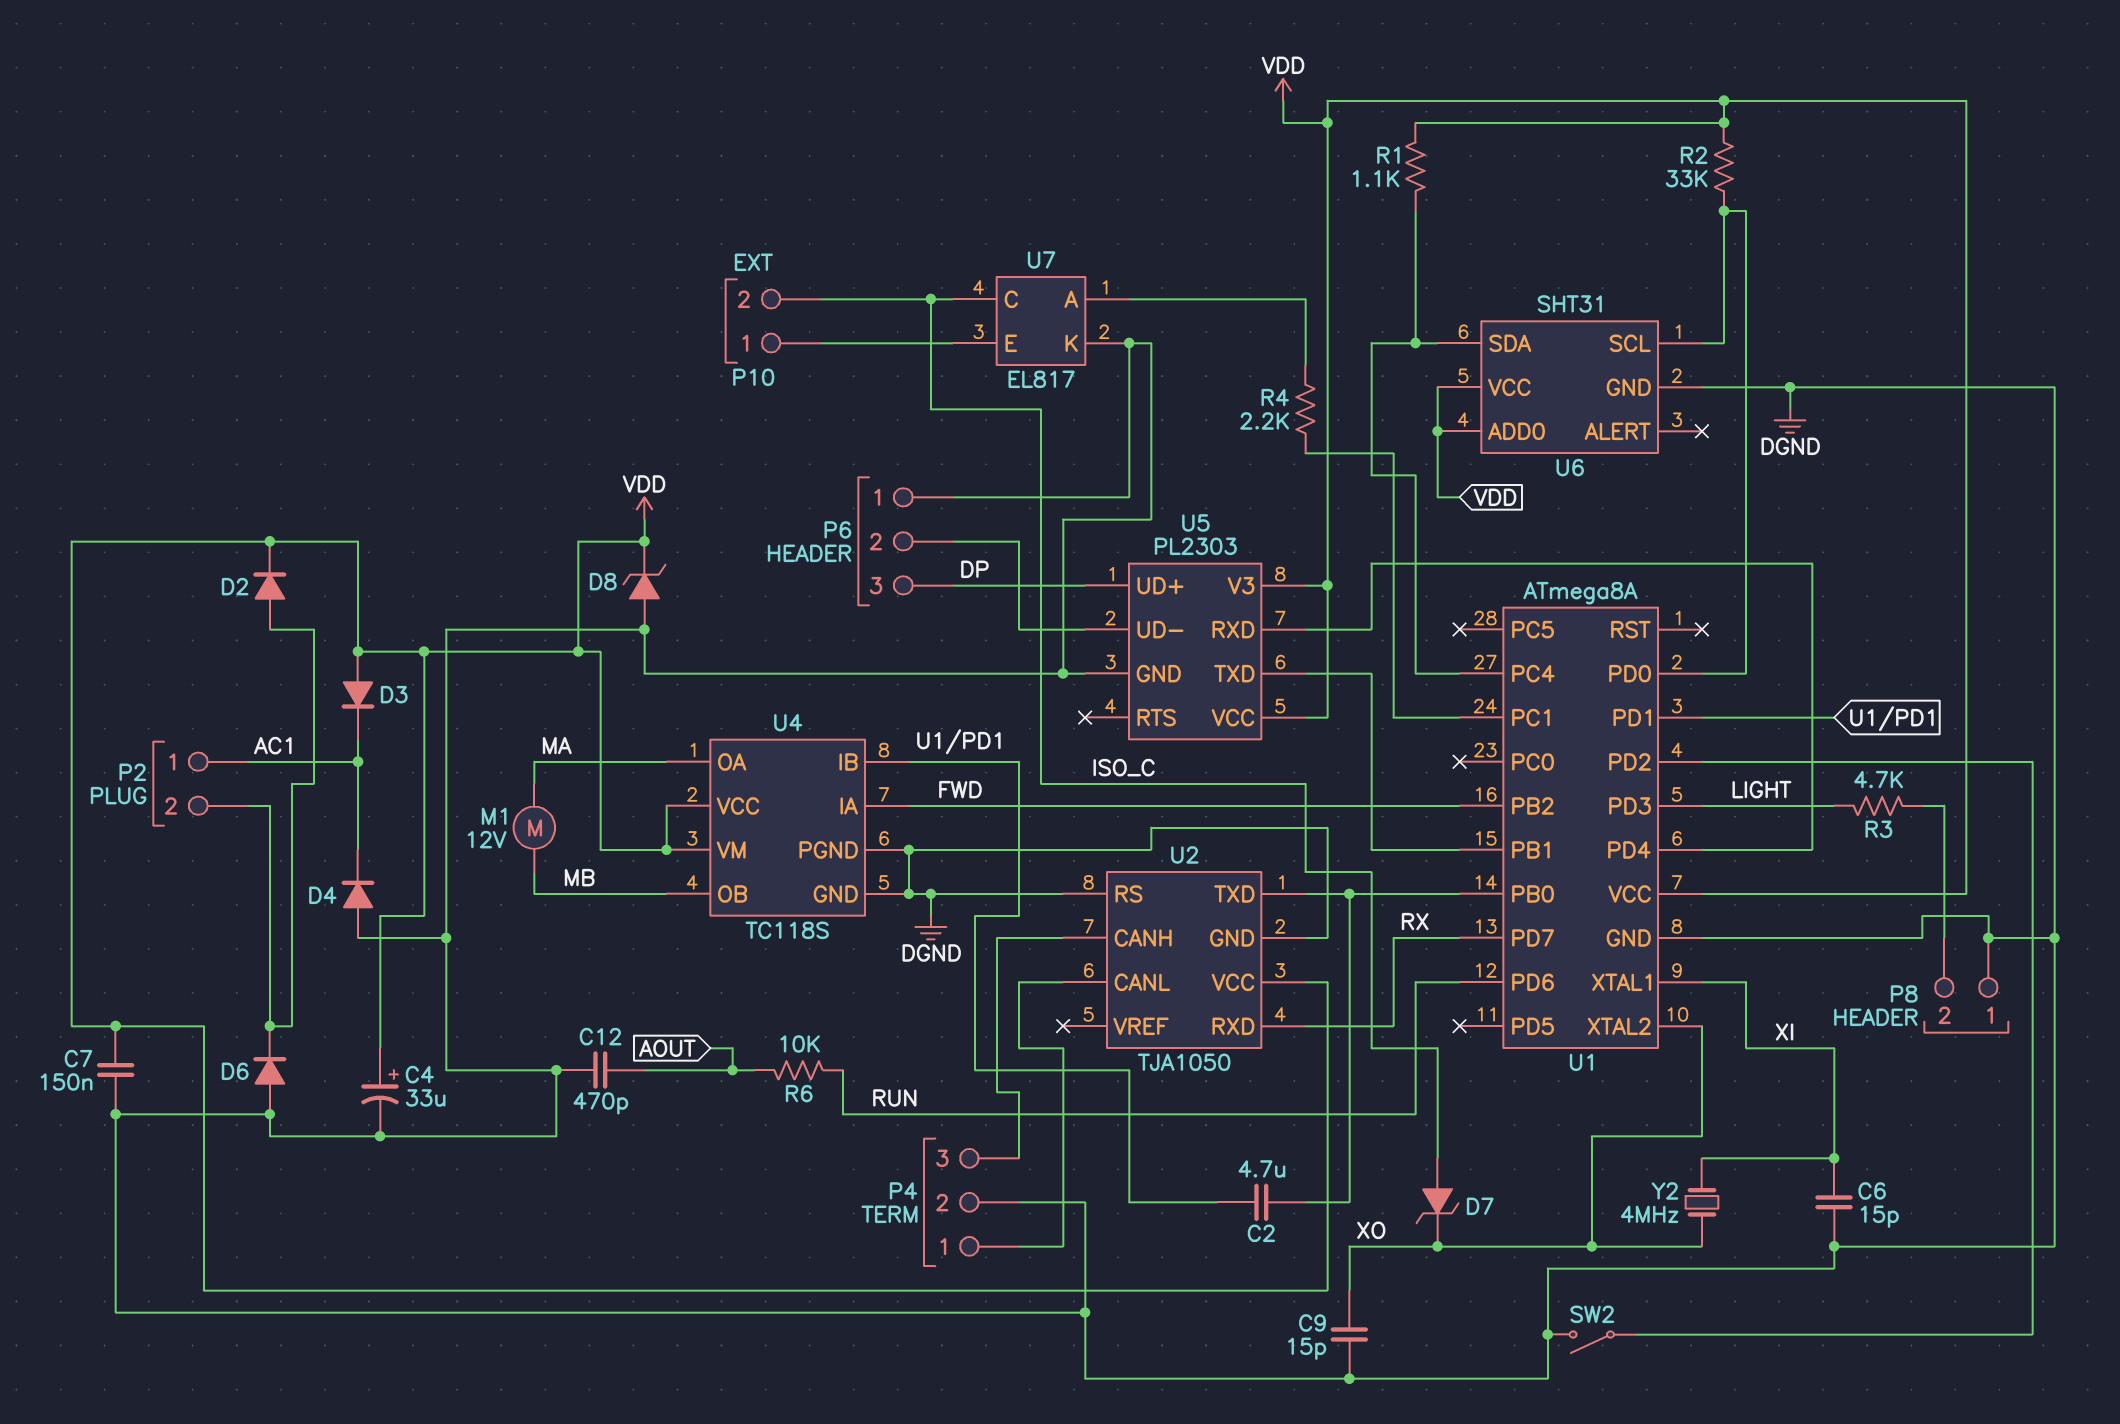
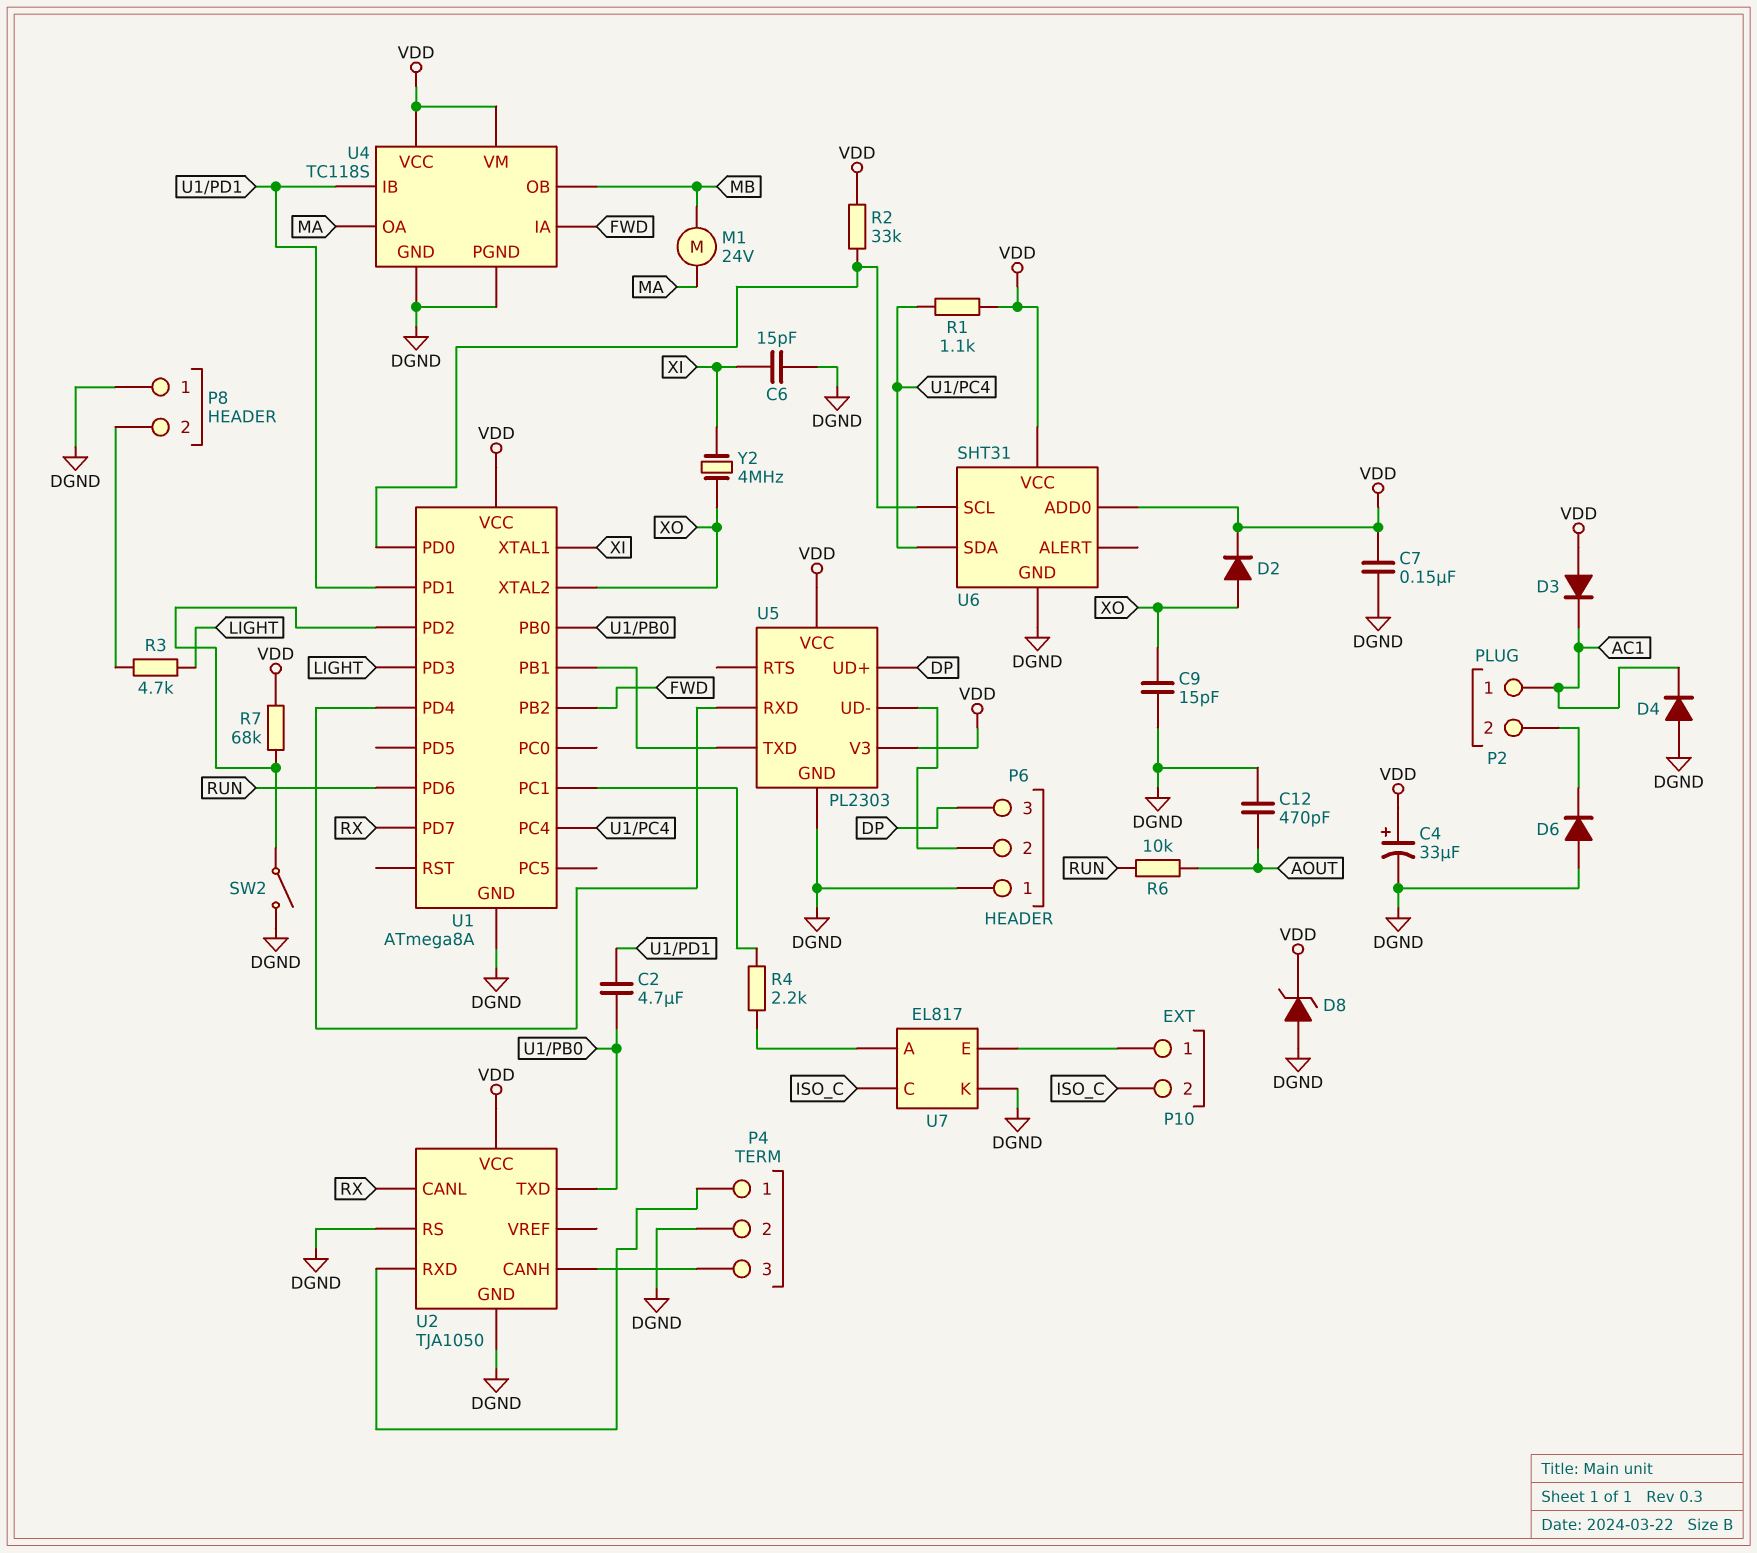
D2: diode (A P2/2, K VDD) -> diode (A XO, K VDD)
D7: zener (A ISO_C, K XO) -> none
M1: motor 12V (MA, MB) -> motor 24V (MA, MB)
R7: none -> 68k (U1/PD2, VDD)
U2 pin CANL: P4/1 -> RX
U2 pin RXD: RX -> P4/1

